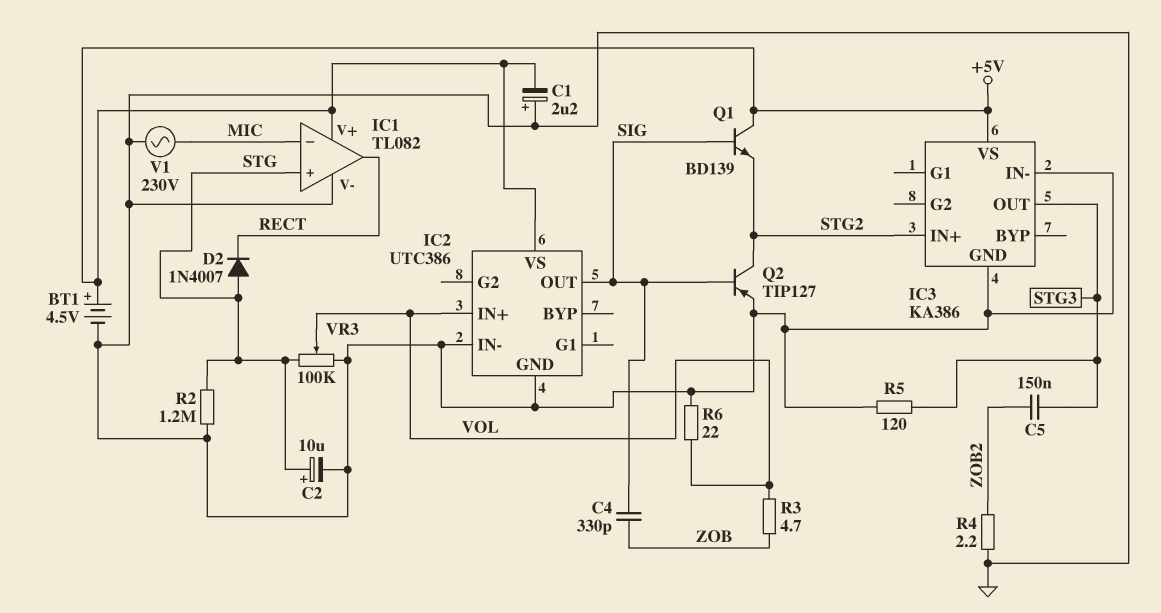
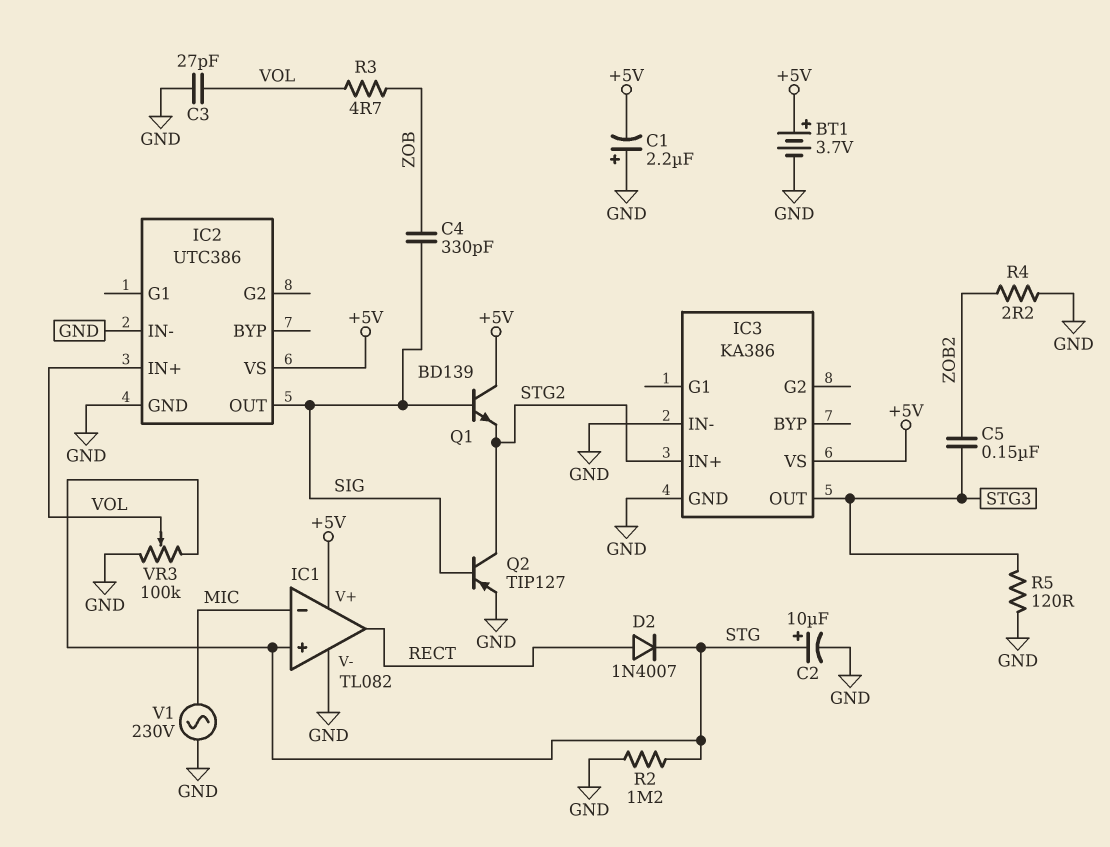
BT1: 4.5V (plus +5V, minus GND) -> 3.7V (plus +5V, minus GND)
C3: none -> 27pF (GND, VOL)
D2: diode 1N4007 (A STG, K RECT) -> diode 1N4007 (A RECT, K STG)
R6: 22 (GND, VOL) -> none

